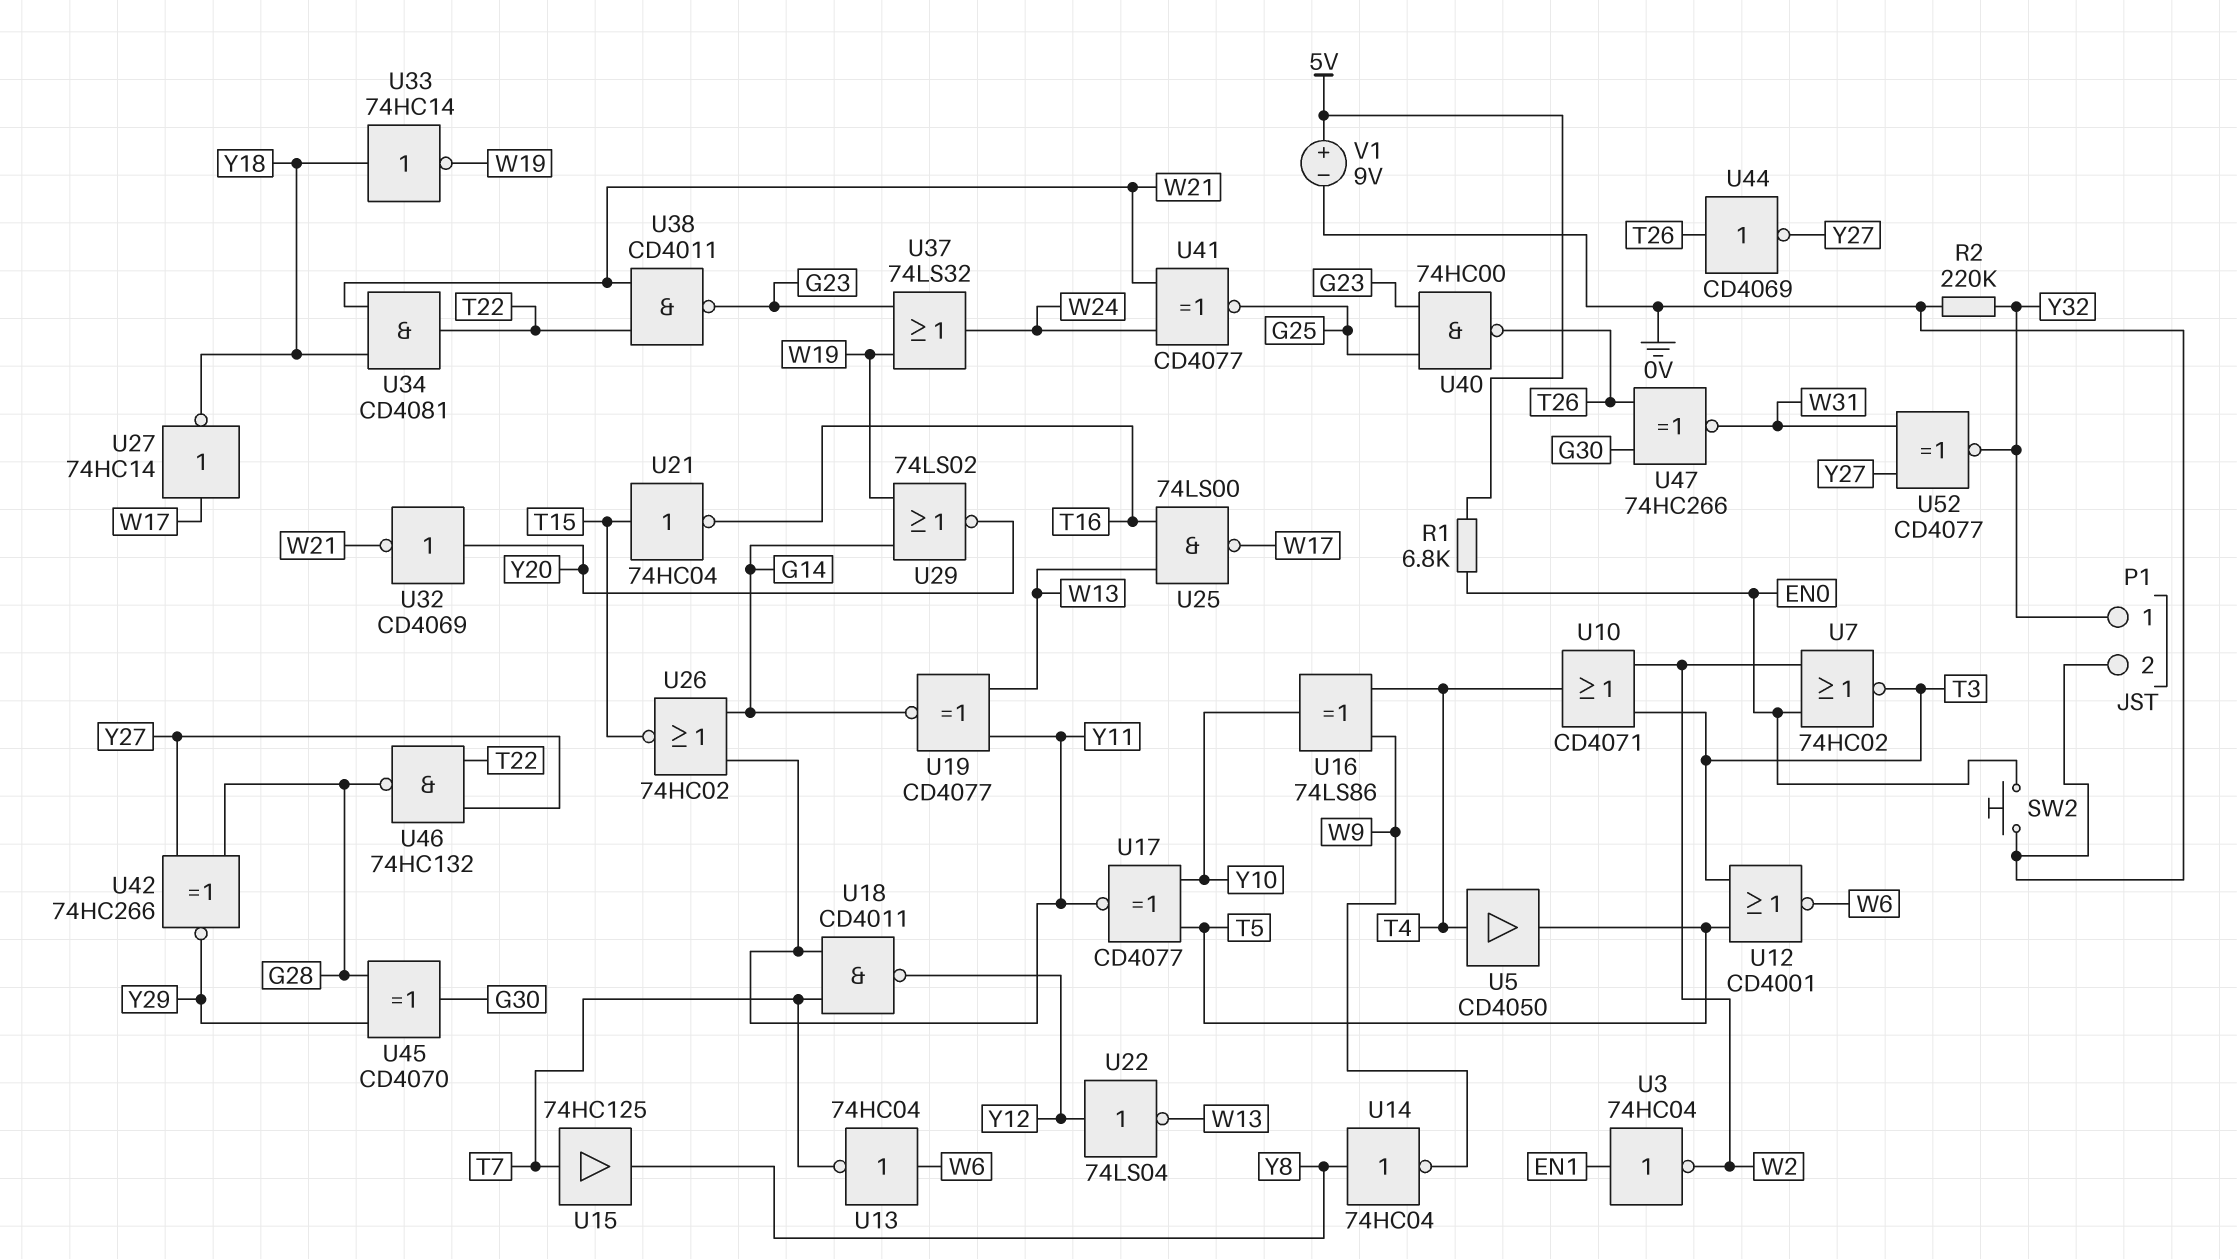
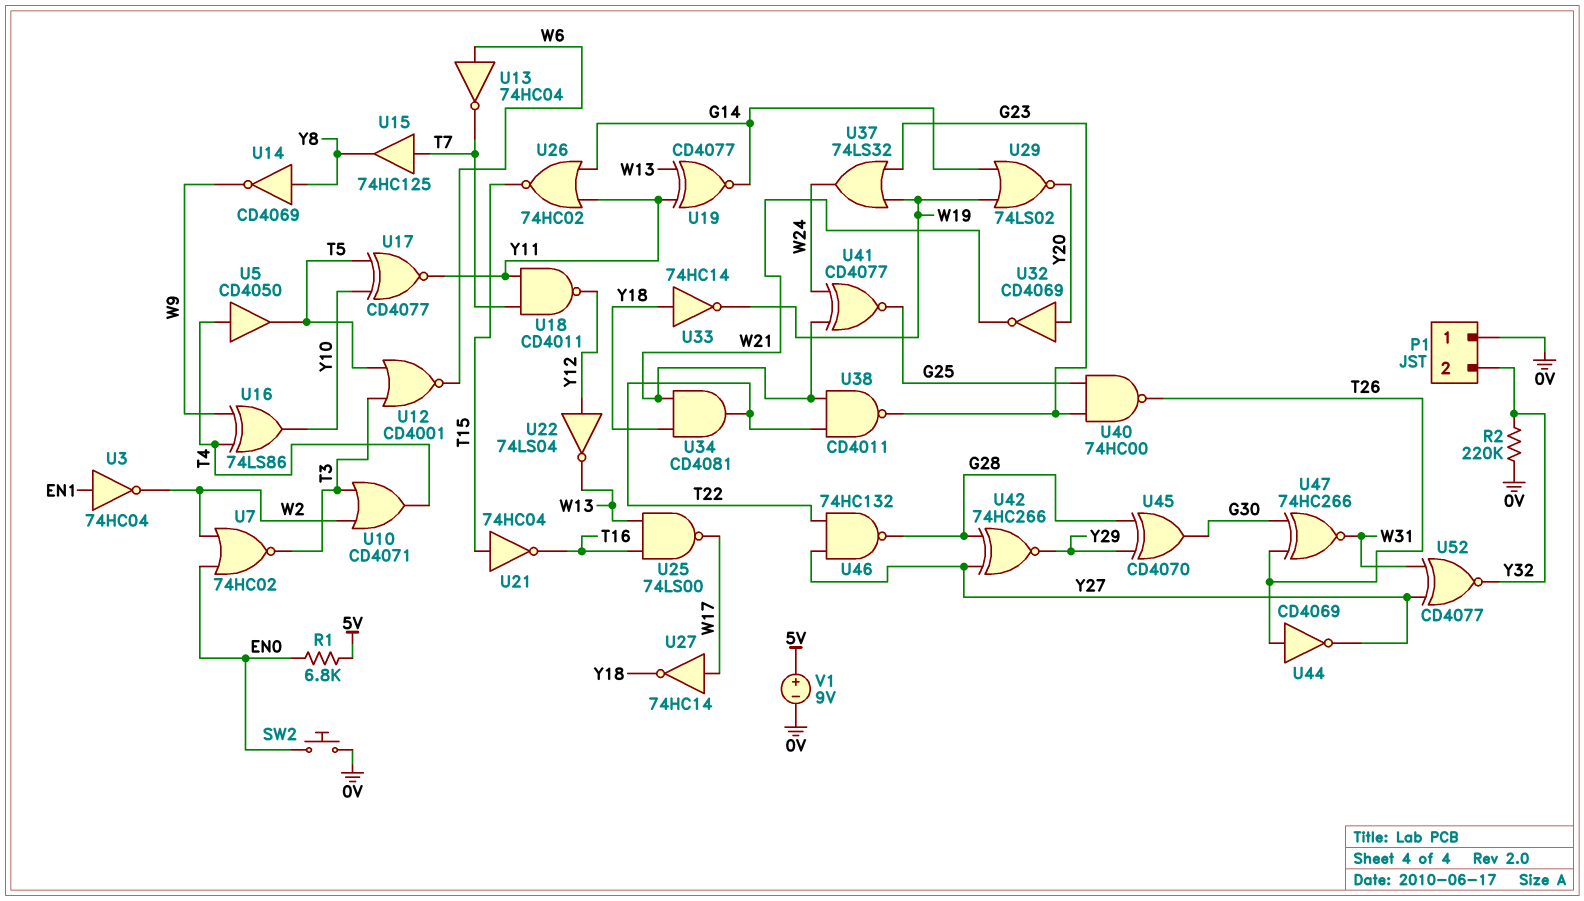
P1 pin 1: Y32 -> 0V
P1 pin 2: 0V -> Y32
U14: NOT 74HC04 (in Y8, out W9) -> NOT CD4069 (in Y8, out W9)

